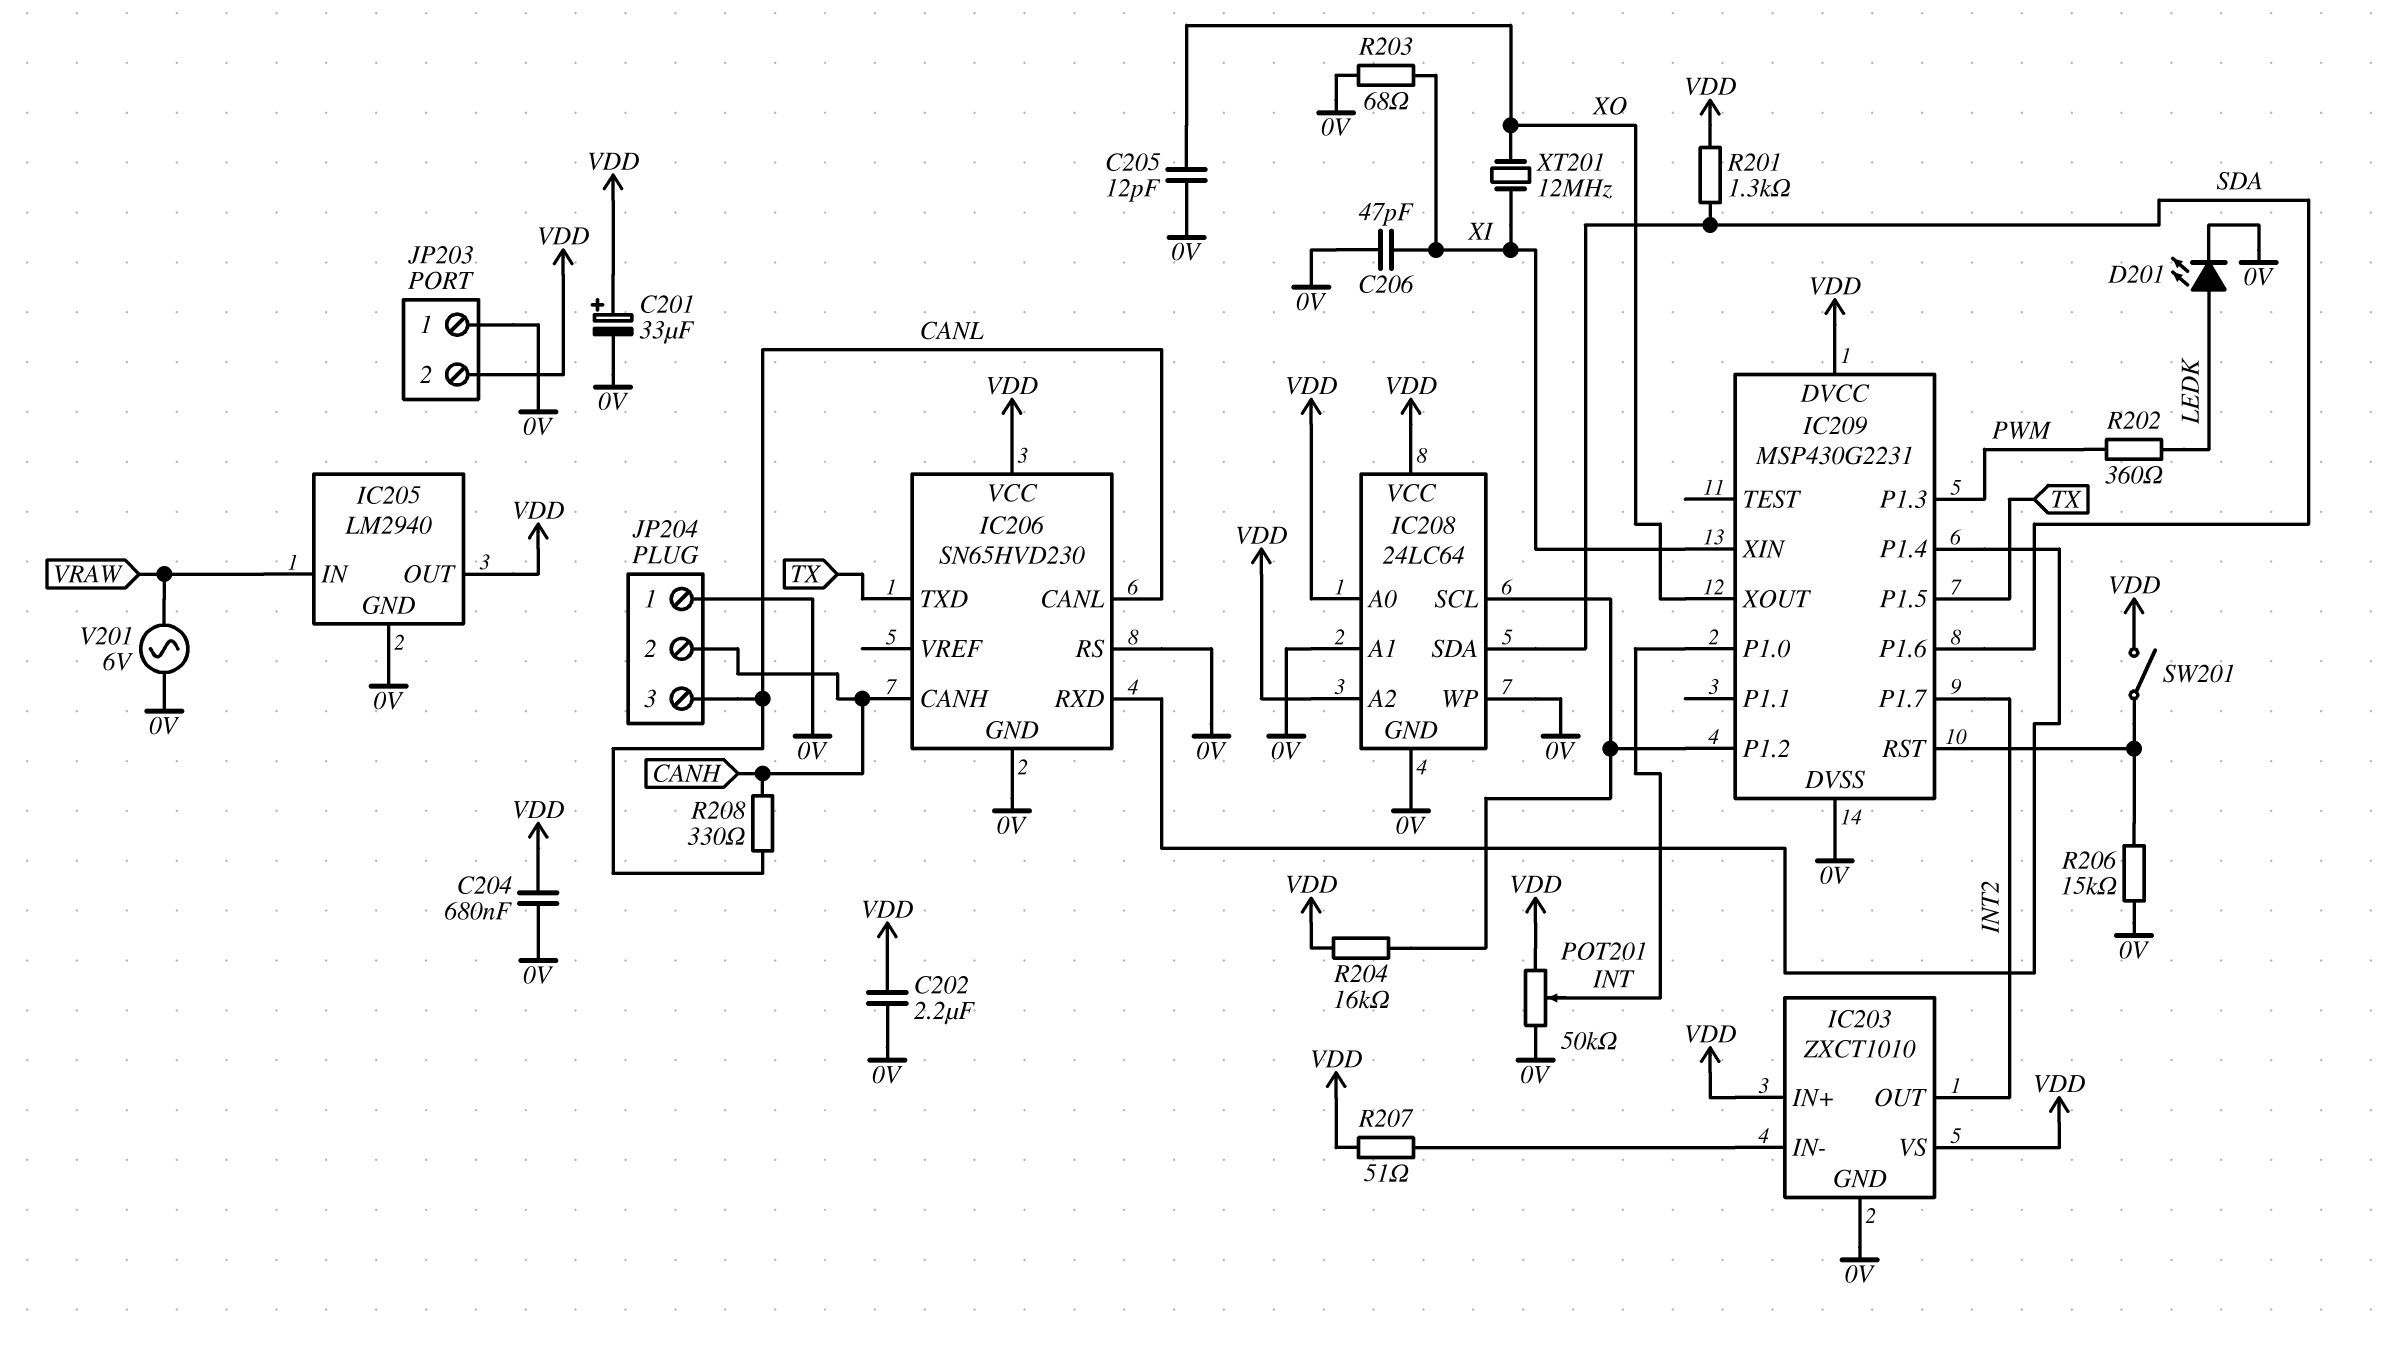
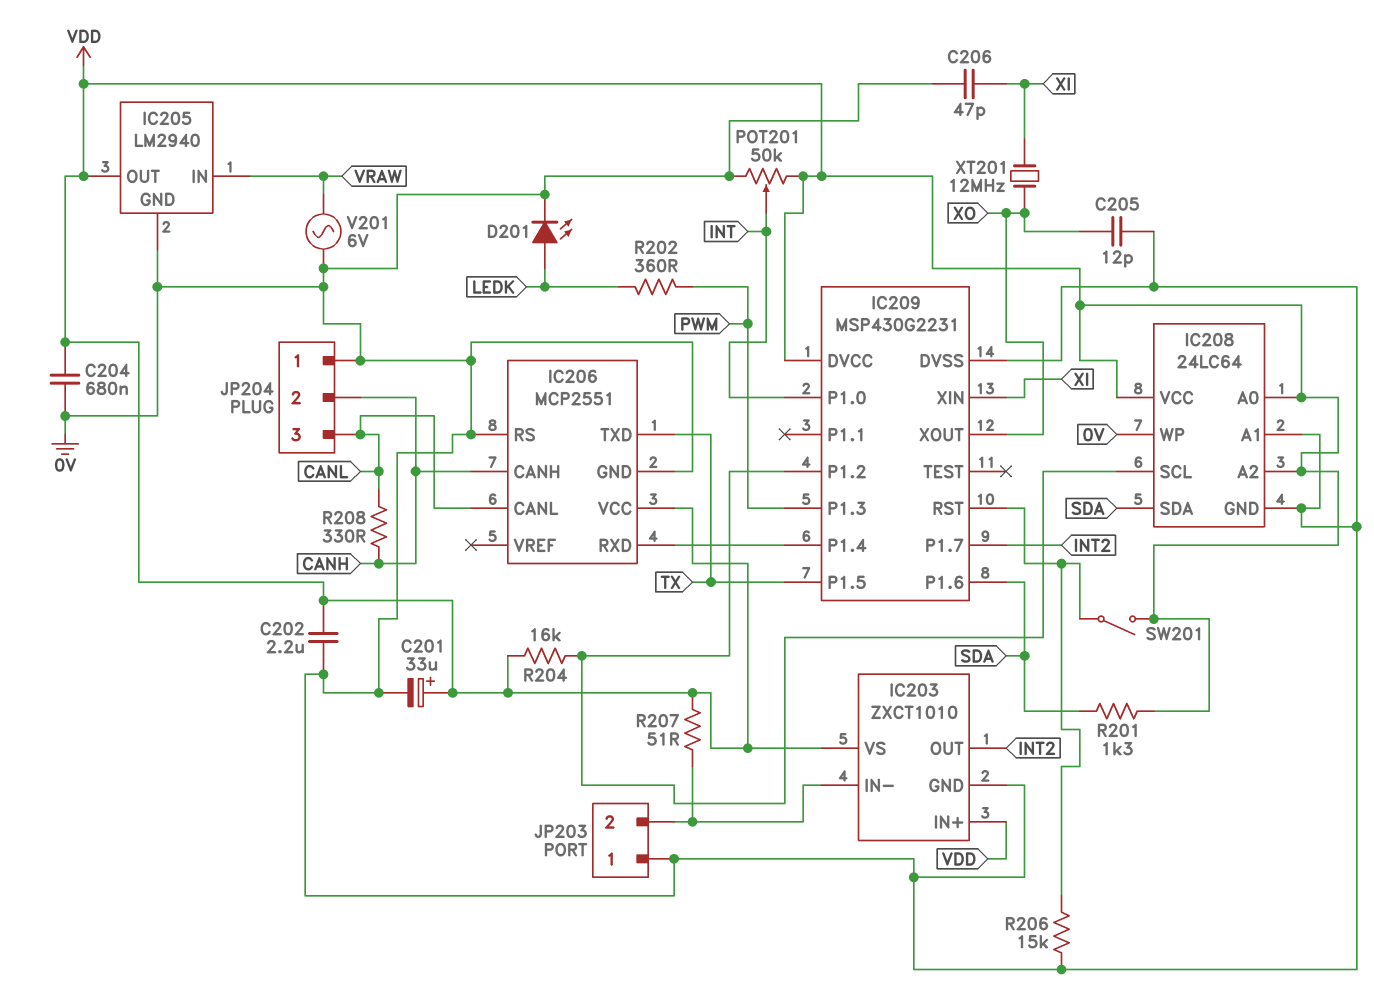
IC206: SN65HVD230 -> MCP2551
JP203 pin 2: VDD -> IC203/IN-
R203: 68 (0V, XI) -> none

